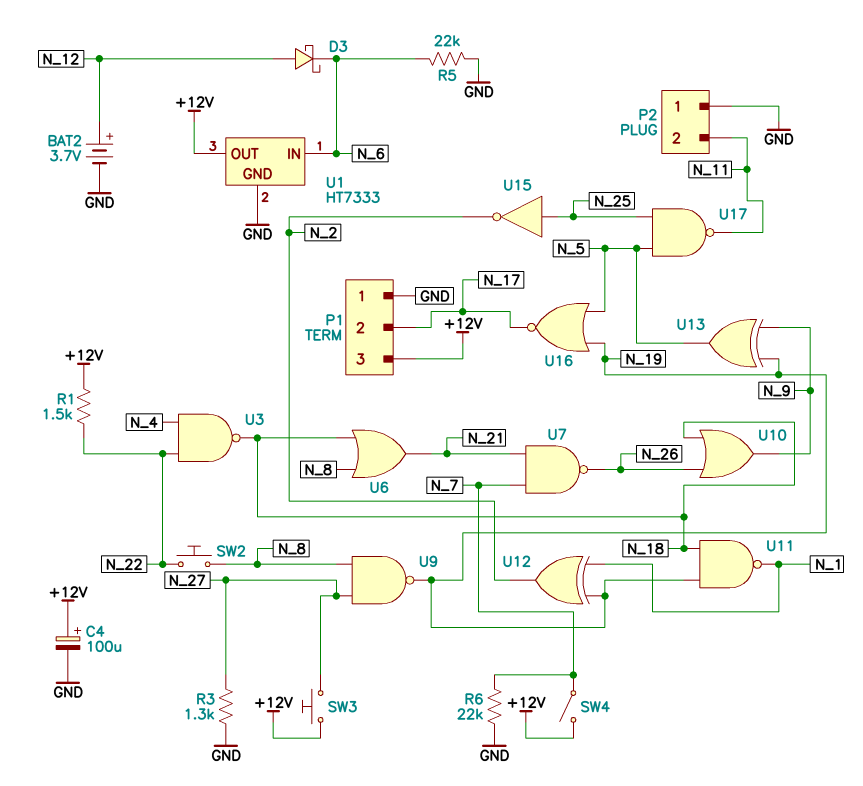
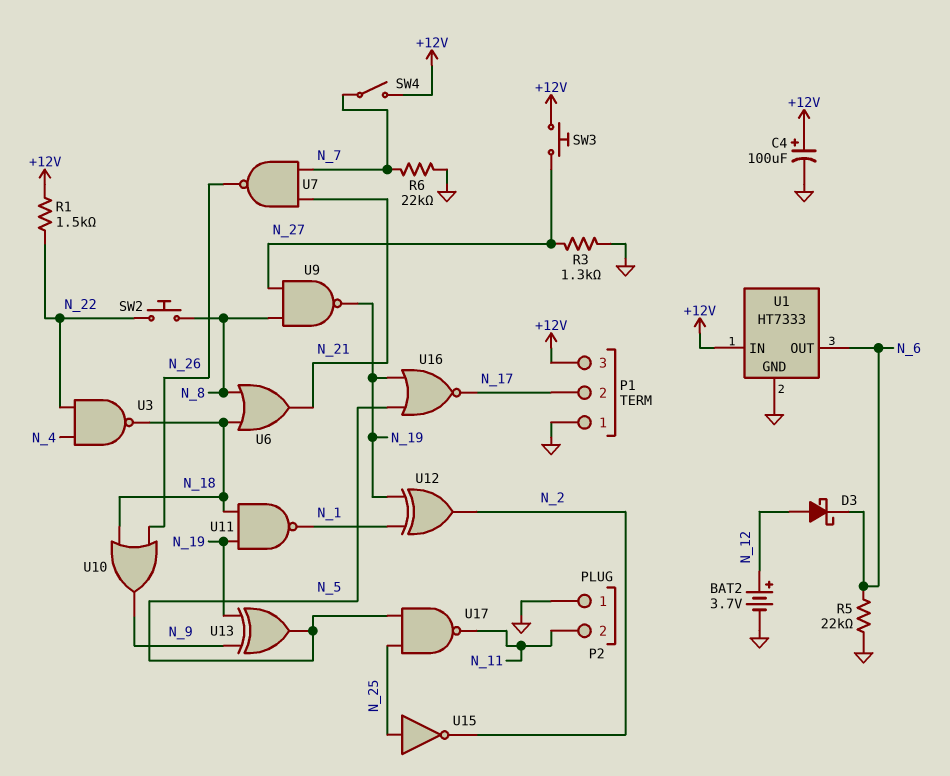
U1 pin IN: N_6 -> +12V
U1 pin OUT: +12V -> N_6

